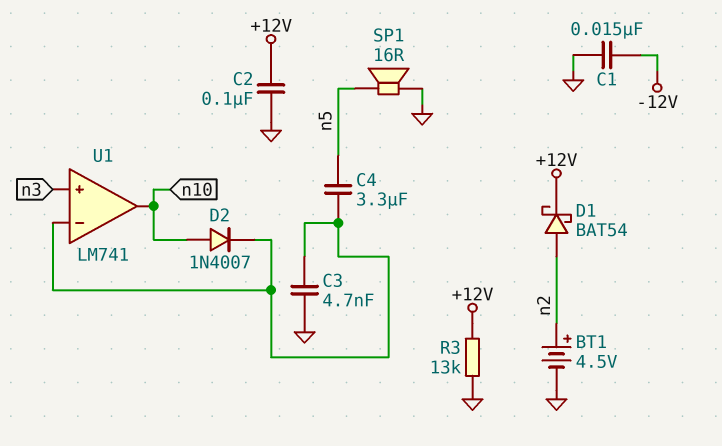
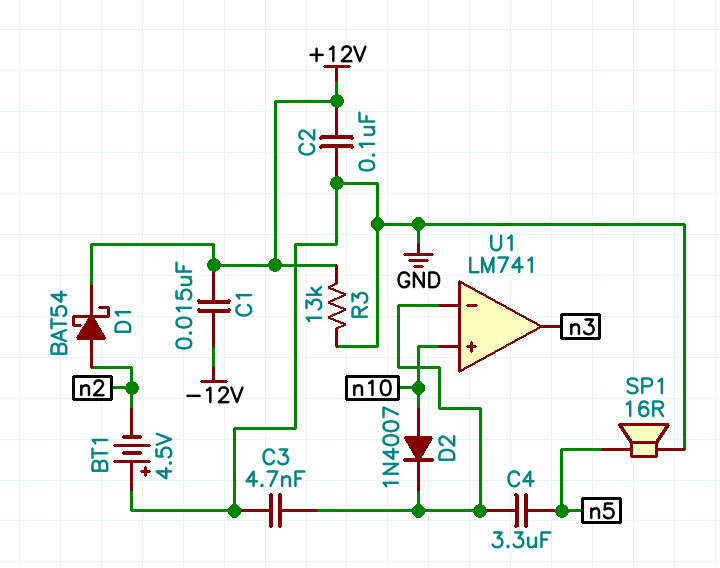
BT1: 4.5V (plus n2, minus GND) -> 4.5V (plus GND, minus n2)
C1: 15nF (-12V, GND) -> 15nF (+12V, -12V)
U1 pin in+: n3 -> n10
U1 pin out: n10 -> n3

